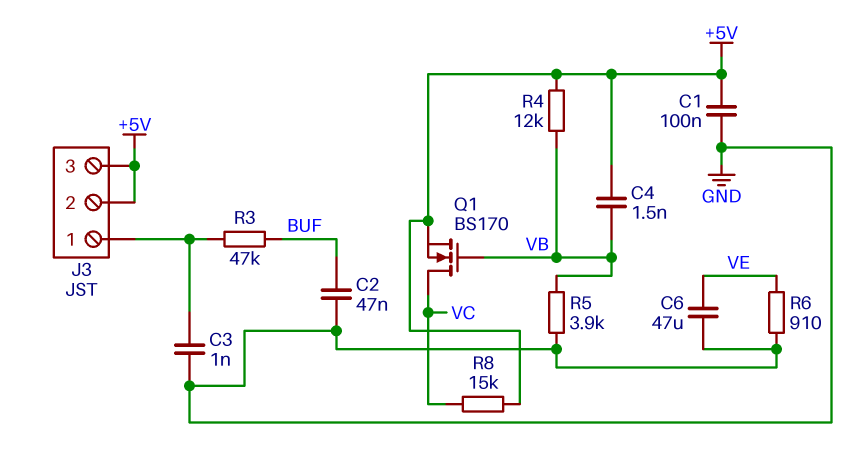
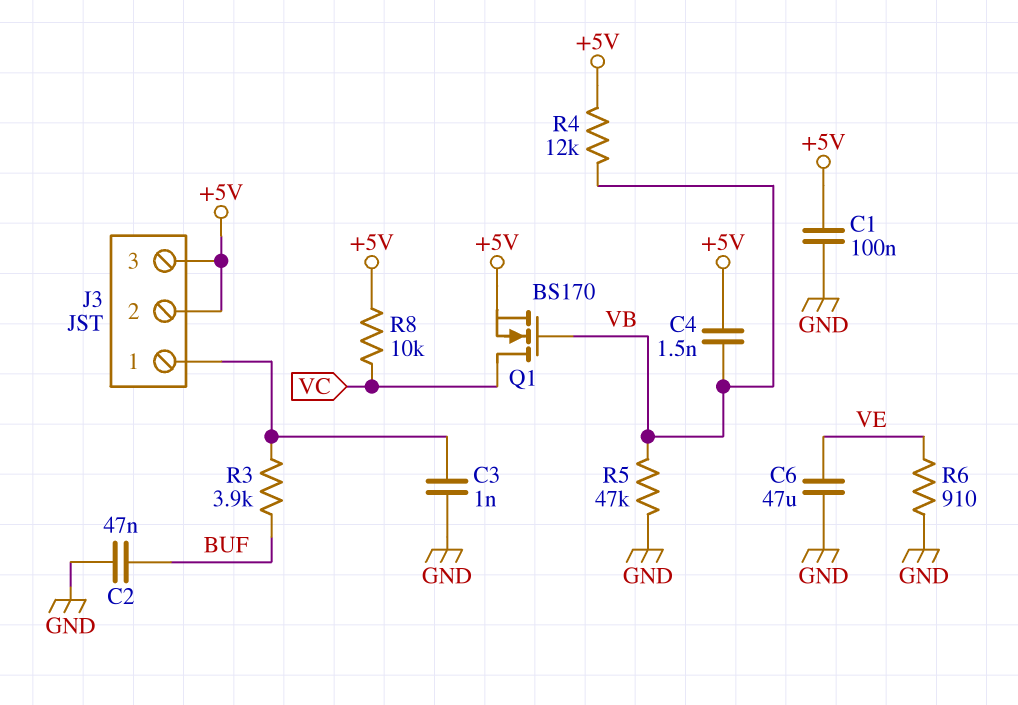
R3: 47k (BUF, J3/1) -> 3.9k (BUF, J3/1)
R5: 3.9k (GND, VB) -> 47k (GND, VB)
R8: 15k (+5V, VC) -> 10k (+5V, VC)

